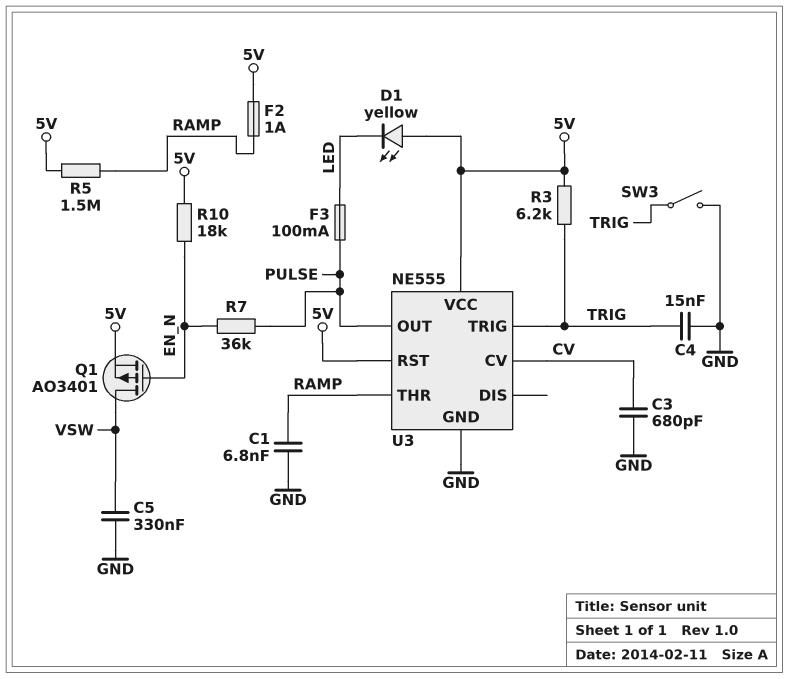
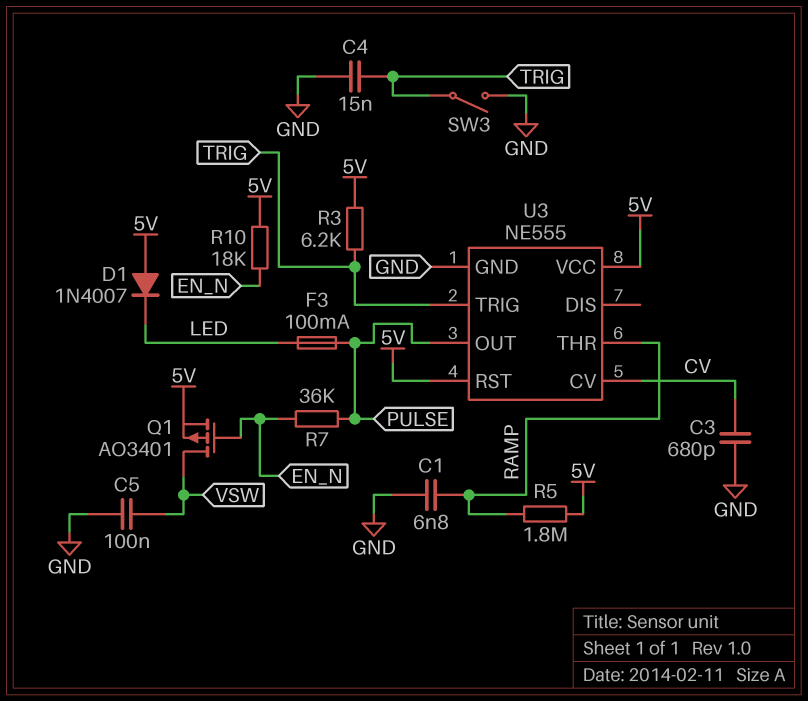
C5: 330nF (GND, VSW) -> 100nF (GND, VSW)
D1: LED yellow (A 5V, K LED) -> diode 1N4007 (A 5V, K LED)
F2: 1A (5V, RAMP) -> none
R5: 1.5M (5V, RAMP) -> 1.8M (5V, RAMP)

